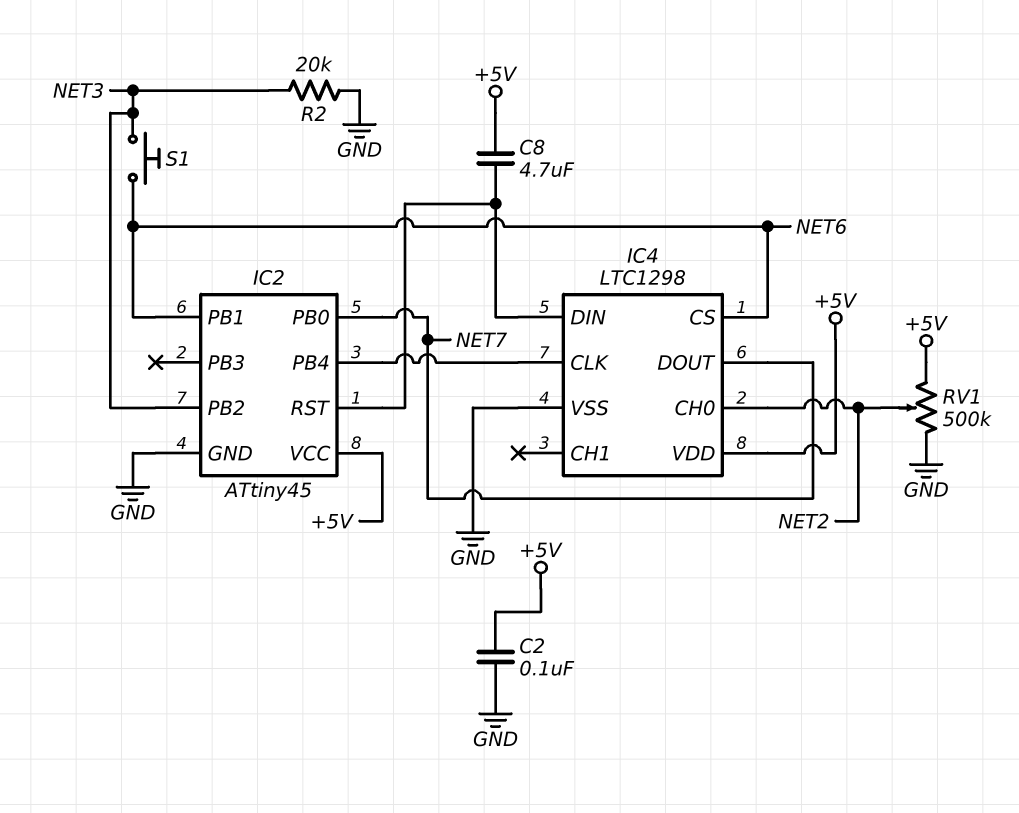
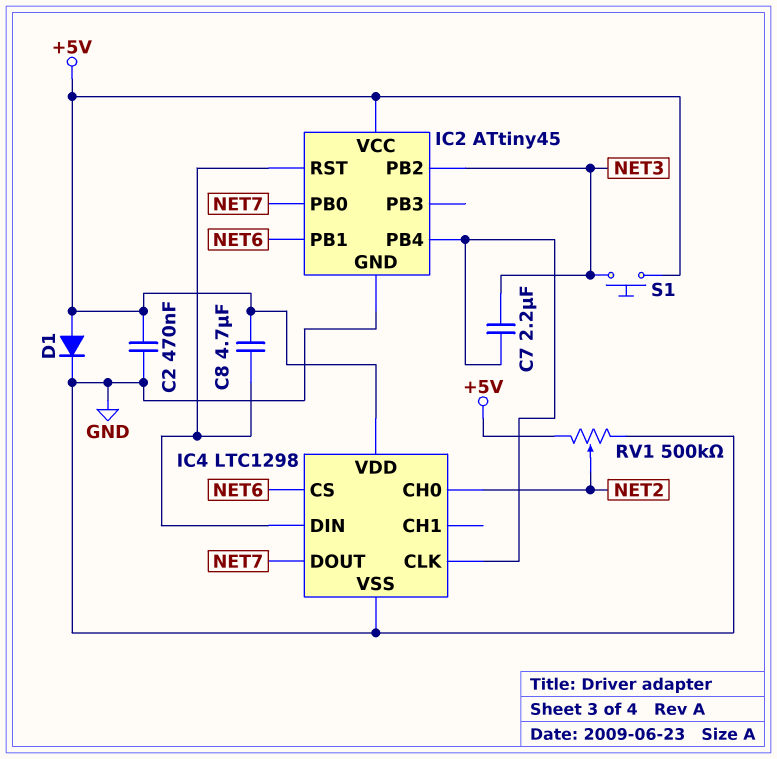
C2: 100nF (+5V, GND) -> 470nF (+5V, GND)
C7: none -> 2.2uF (IC2/PB4, NET3)
D1: none -> diode (A +5V, K GND)
R2: 20k (GND, NET3) -> none
S1: button (NET3, NET6) -> button (+5V, NET3)

